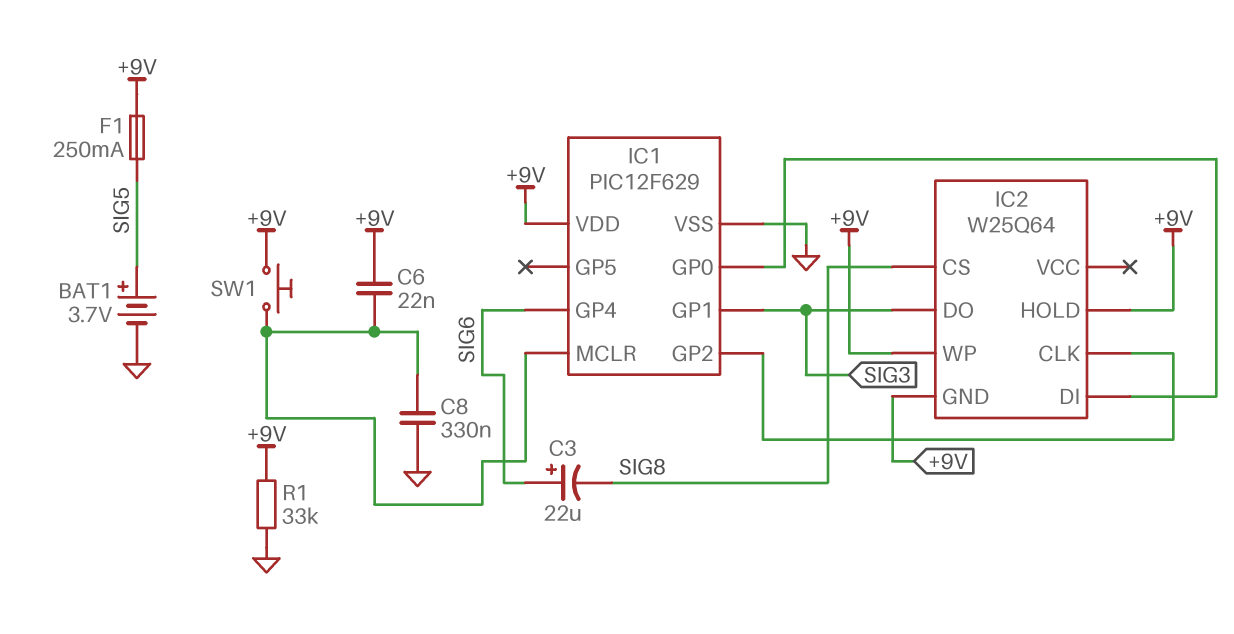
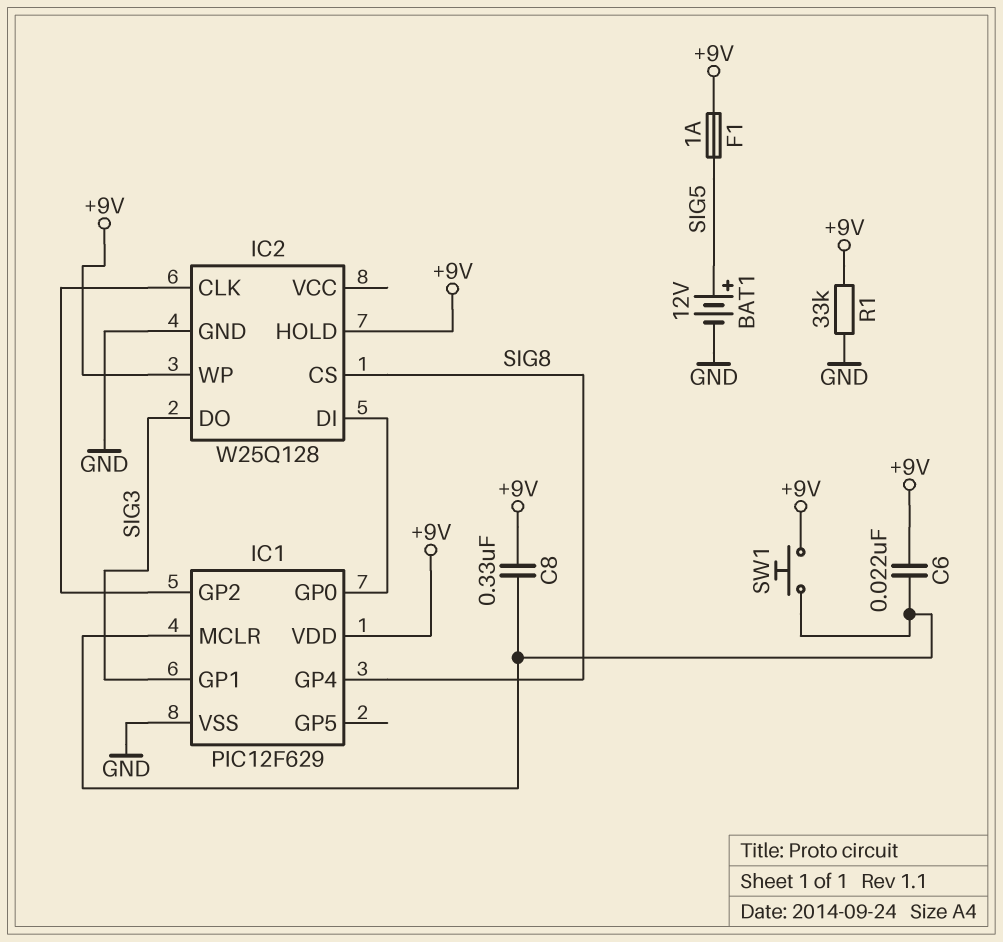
BAT1: 3.7V (plus SIG5, minus GND) -> 12V (plus SIG5, minus GND)
C3: 22uF (plus SIG6, minus SIG8) -> none
C8: 330nF (GND, IC1/MCLR) -> 330nF (+9V, IC1/MCLR)
F1: 250mA (+9V, SIG5) -> 1A (+9V, SIG5)
IC1 pin GP4: SIG6 -> SIG8
IC2: W25Q64 -> W25Q128
IC2 pin GND: +9V -> GND

